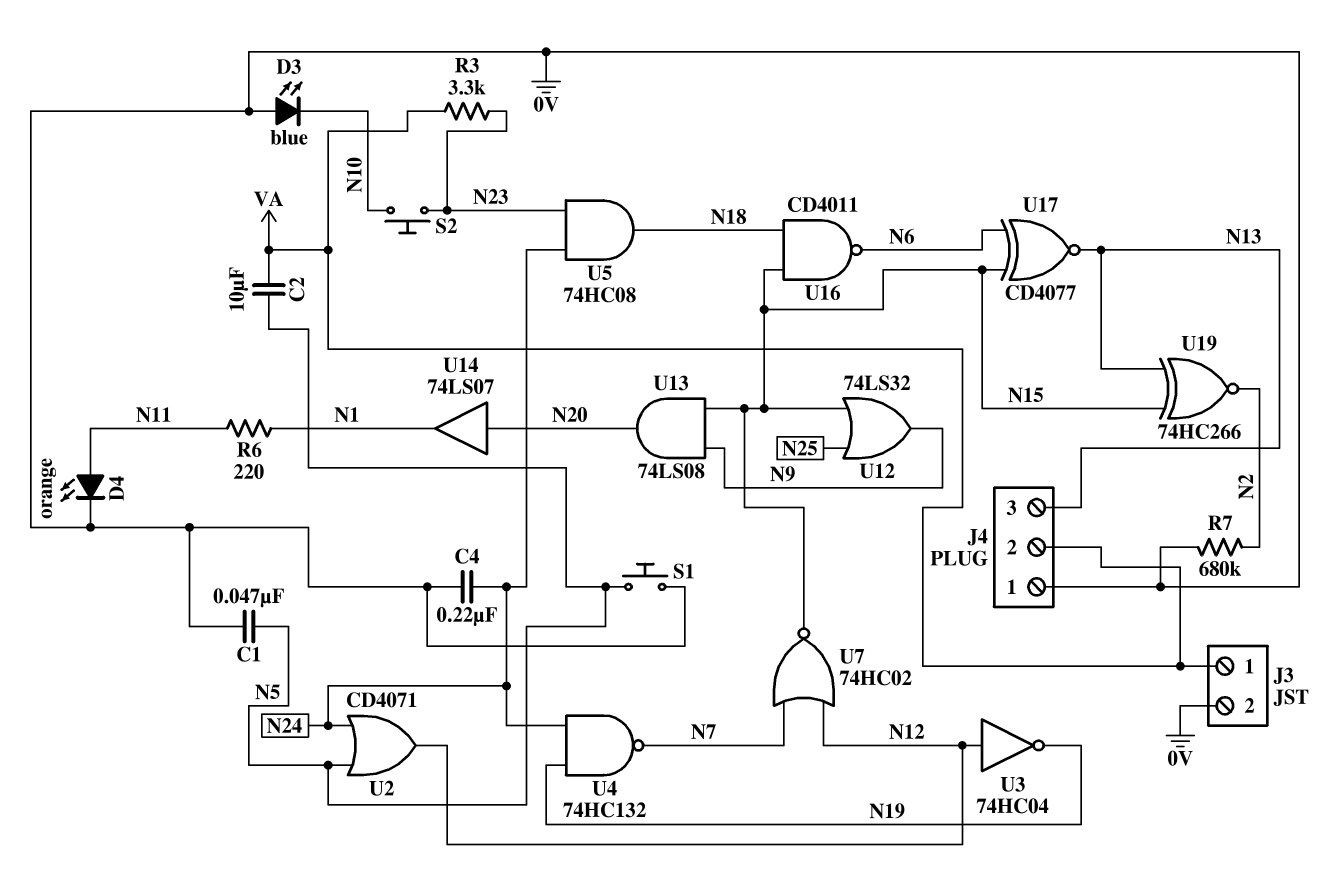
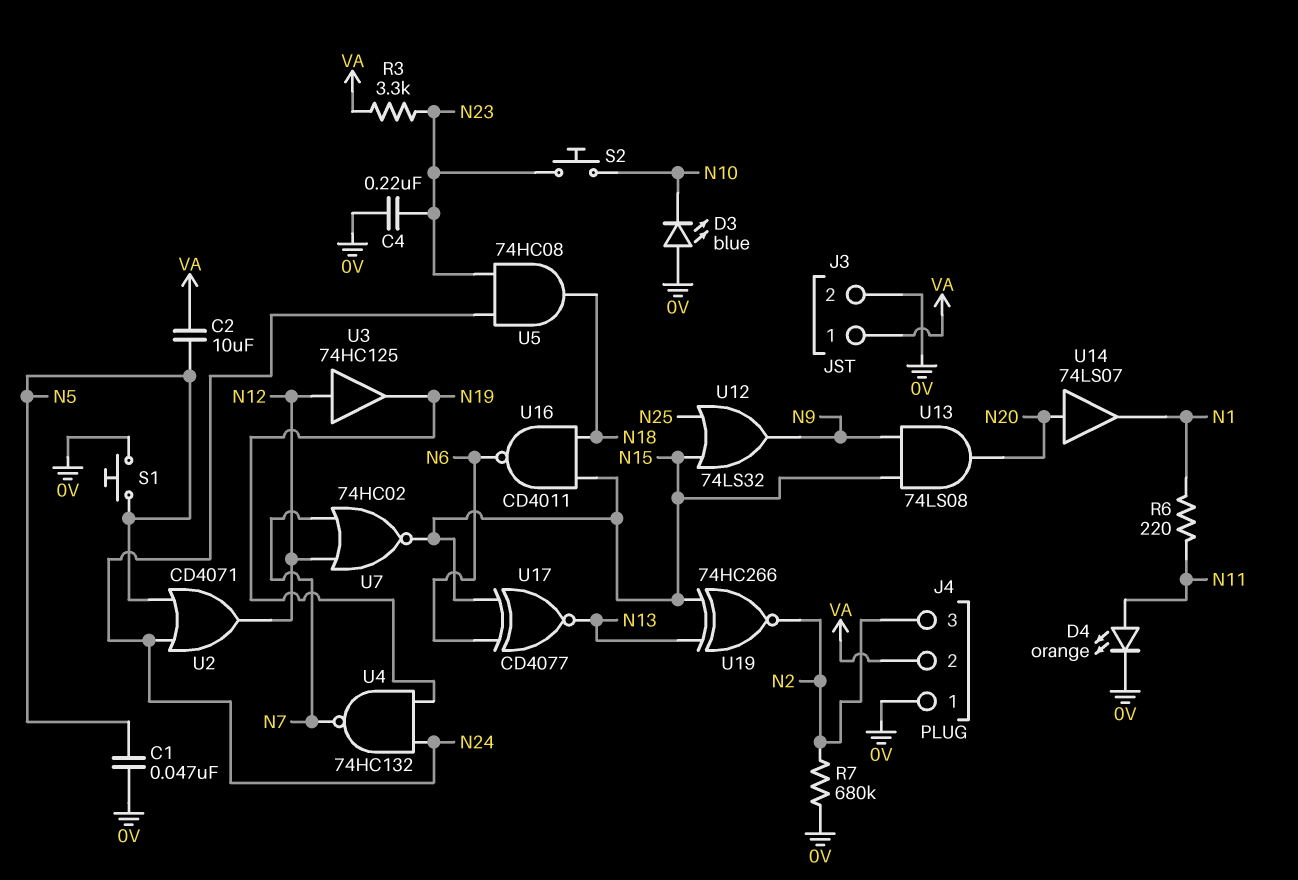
C4: 220nF (0V, N24) -> 220nF (0V, N23)
J4 pin 3: N13 -> N2
U3: NOT 74HC04 (in N12, out N19) -> buffer 74HC125 (in N12, out N19)

